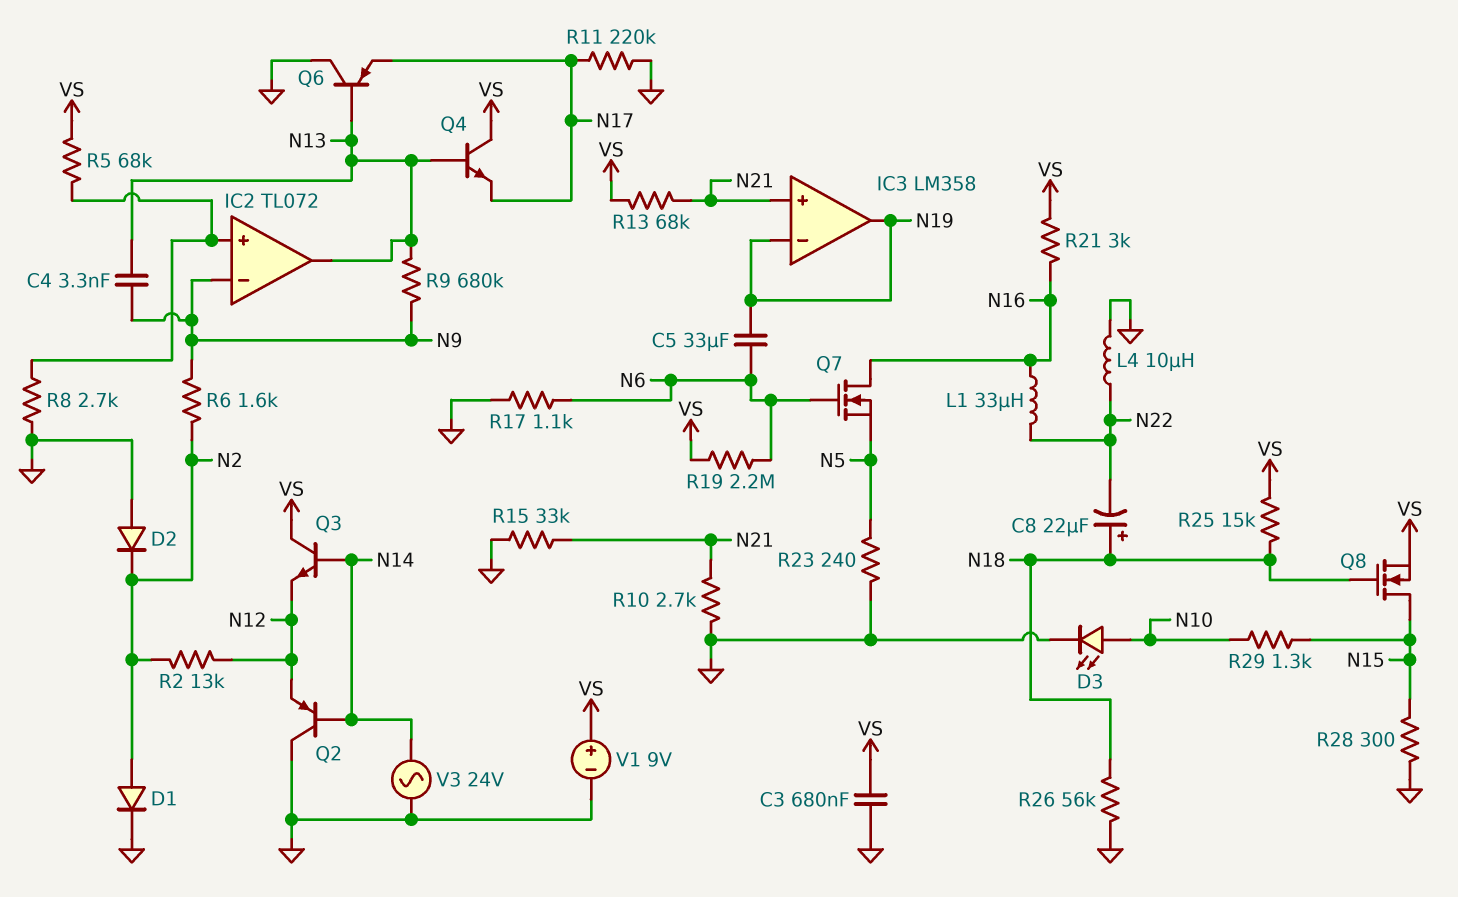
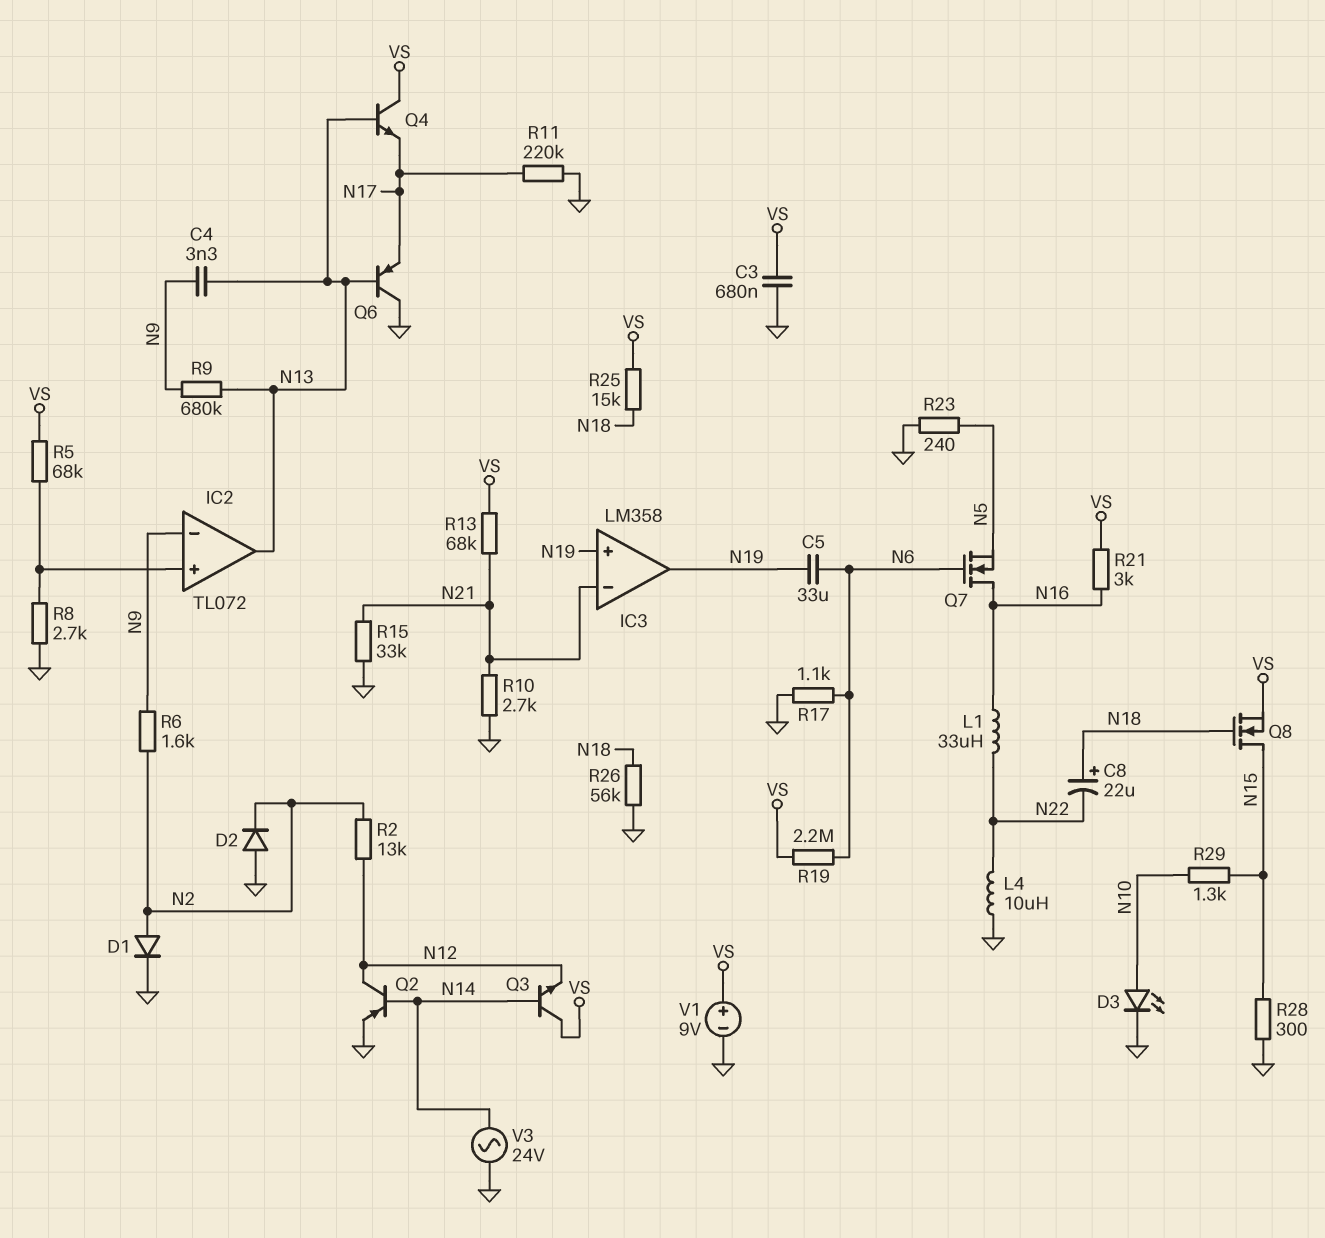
IC3 pin in+: N21 -> N19
IC3 pin in-: N19 -> N21
Q2: PNP (B N14, C GND, E N12) -> PNP (B N14, C N12, E GND)

